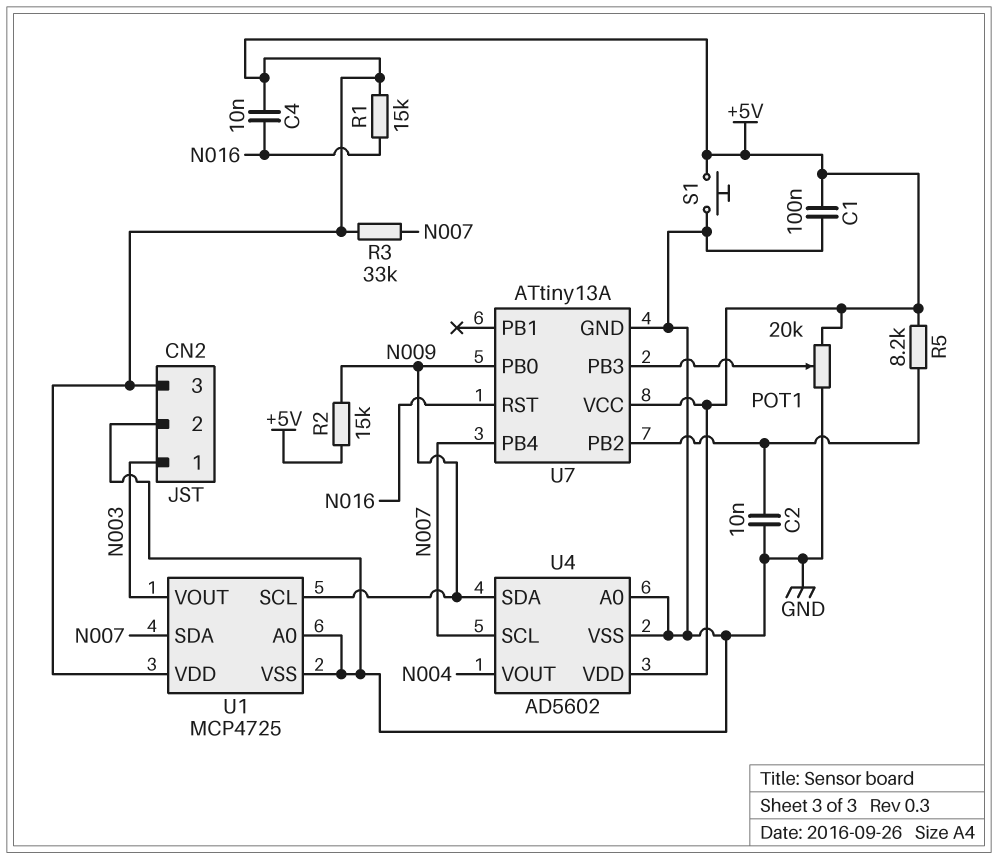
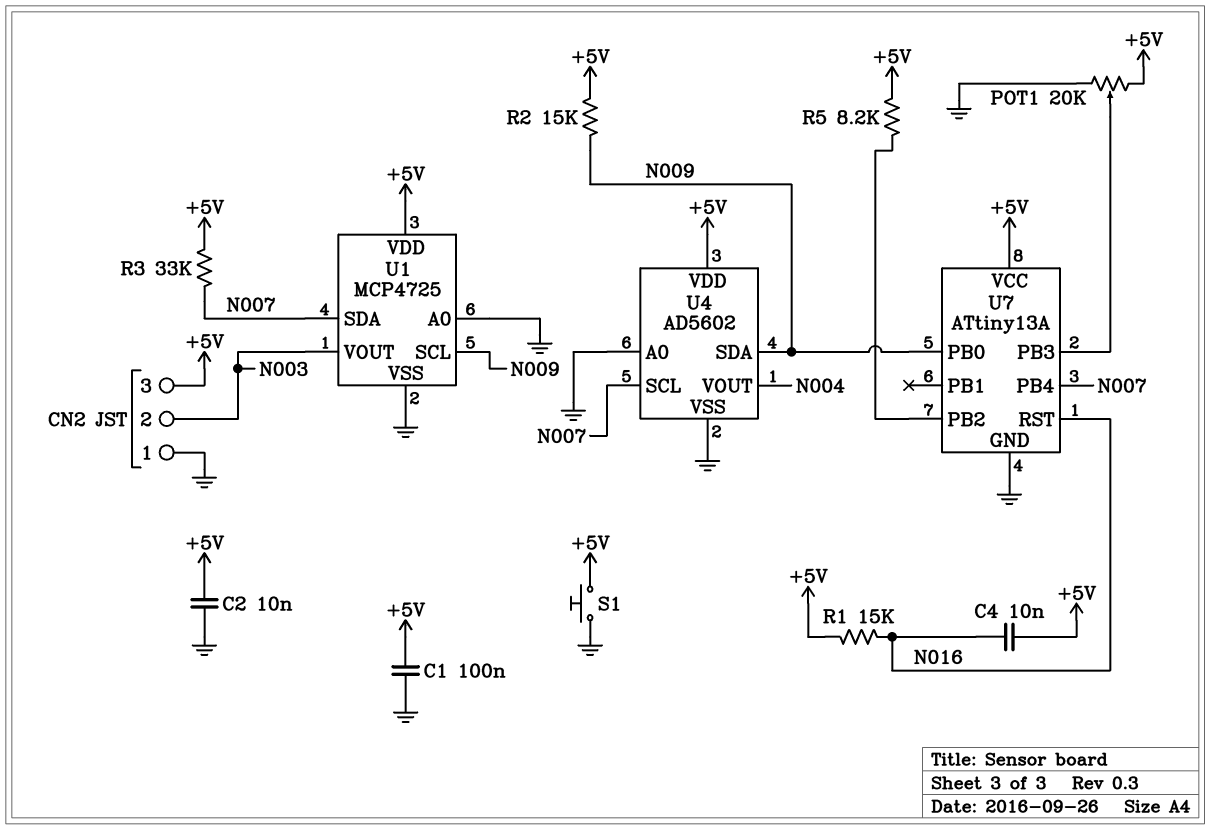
C2: 10nF (GND, U7/PB2) -> 10nF (+5V, GND)
CN2 pin 1: N003 -> GND
CN2 pin 2: GND -> N003

